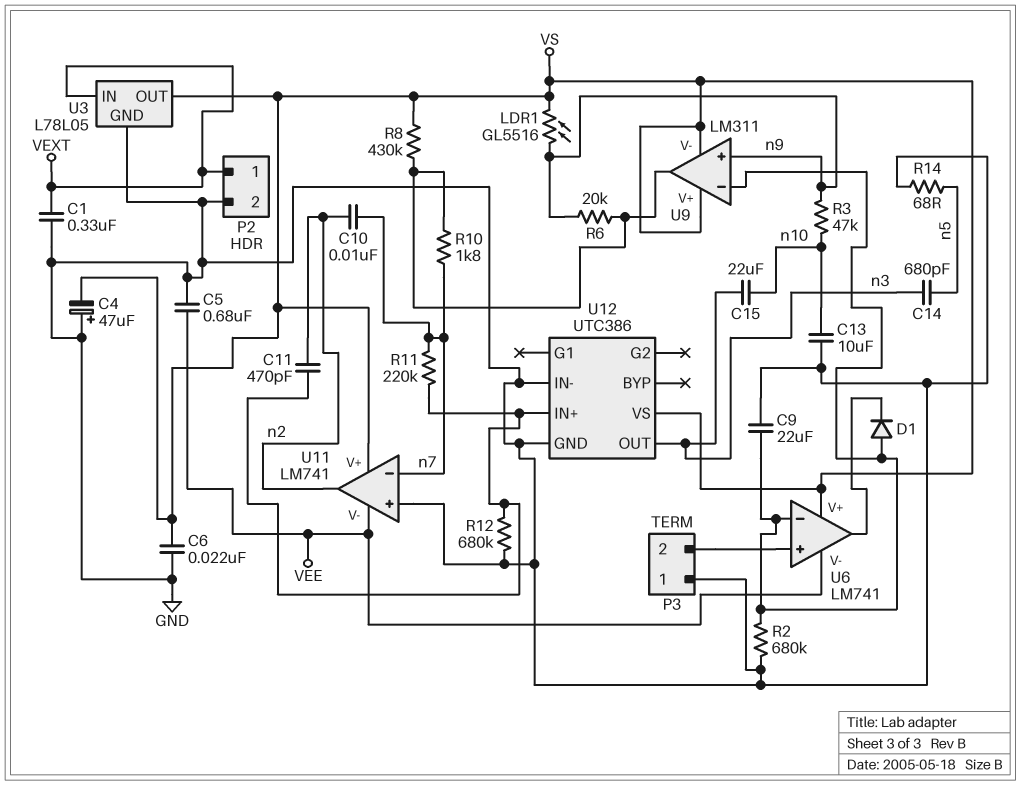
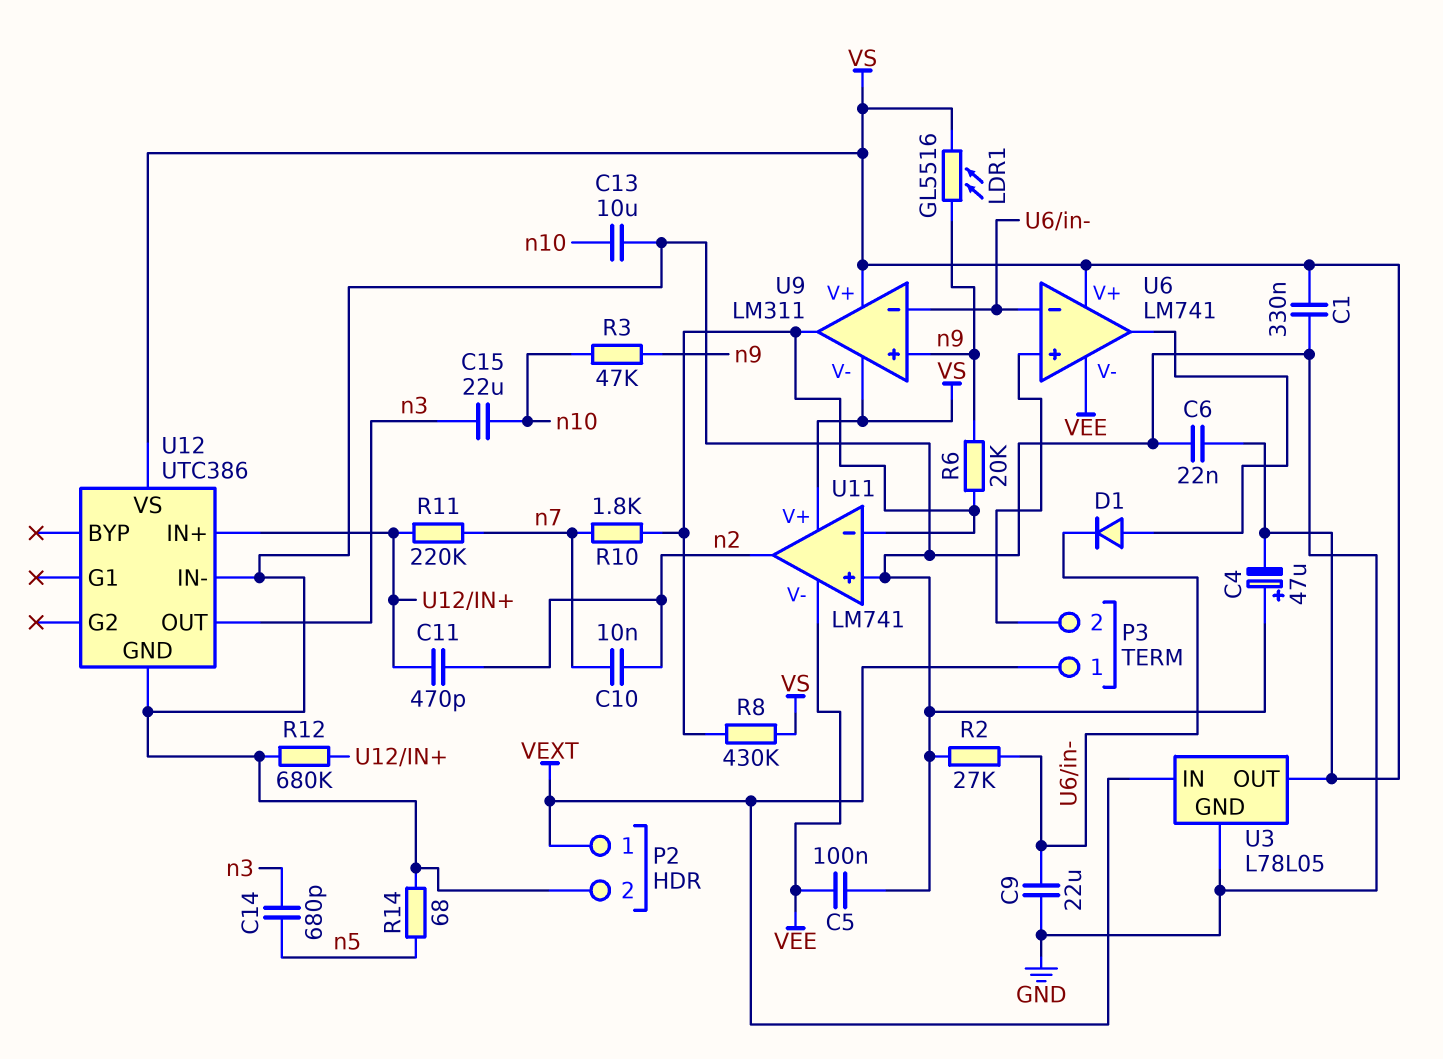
C1: 330nF (GND, VEXT) -> 330nF (GND, VS)
C5: 680nF (GND, VEE) -> 100nF (GND, VEE)
D1: diode (A U6/in-, K U6/out) -> diode (A U6/out, K U6/in-)
P3 pin 1: GND -> VEXT
R2: 680k (GND, U6/in-) -> 27k (GND, U6/in-)
U11 pin in-: n7 -> U9/out

